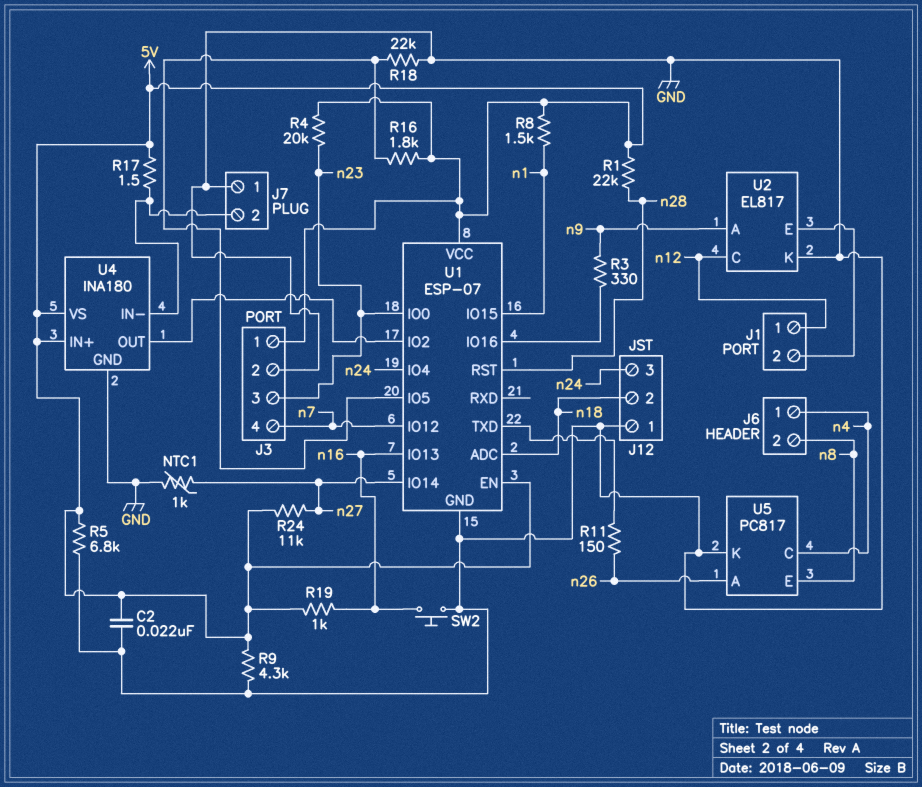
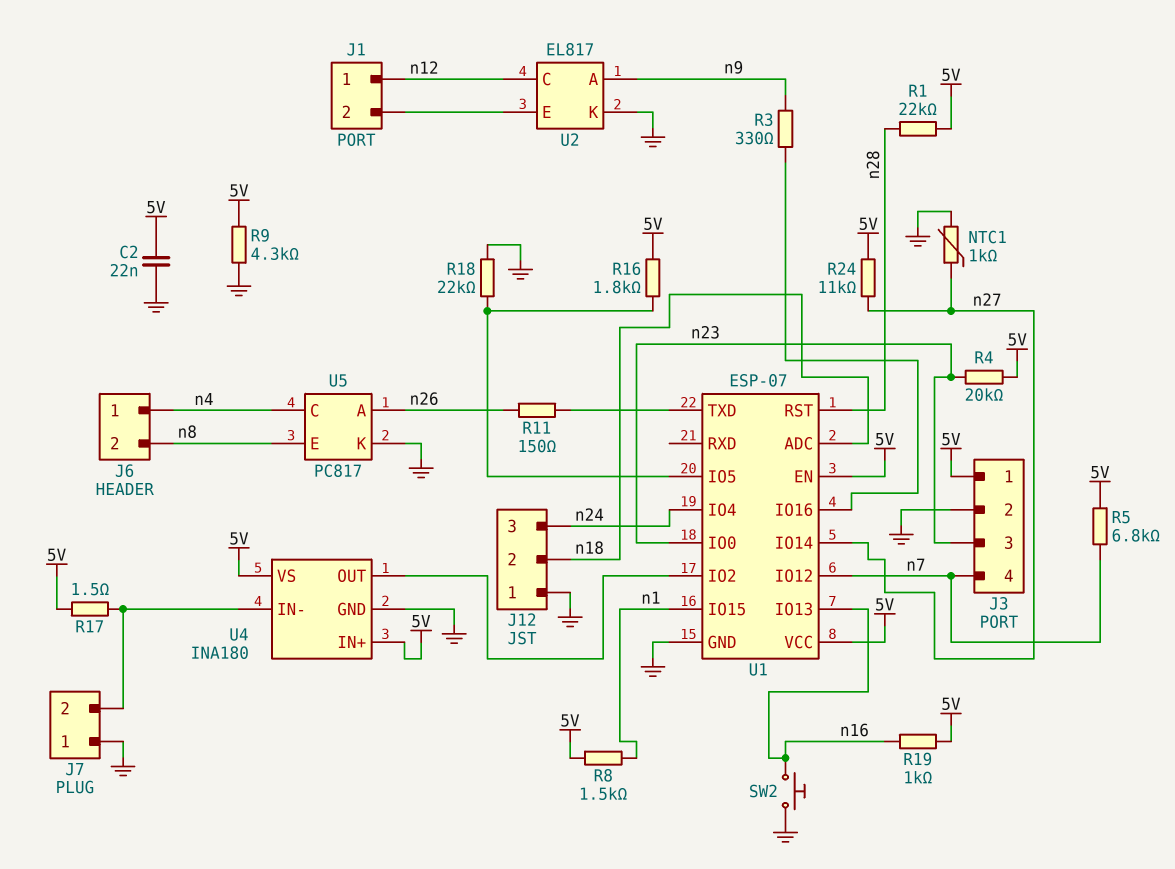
R5: 6.8k (5V, GND) -> 6.8k (5V, n7)

